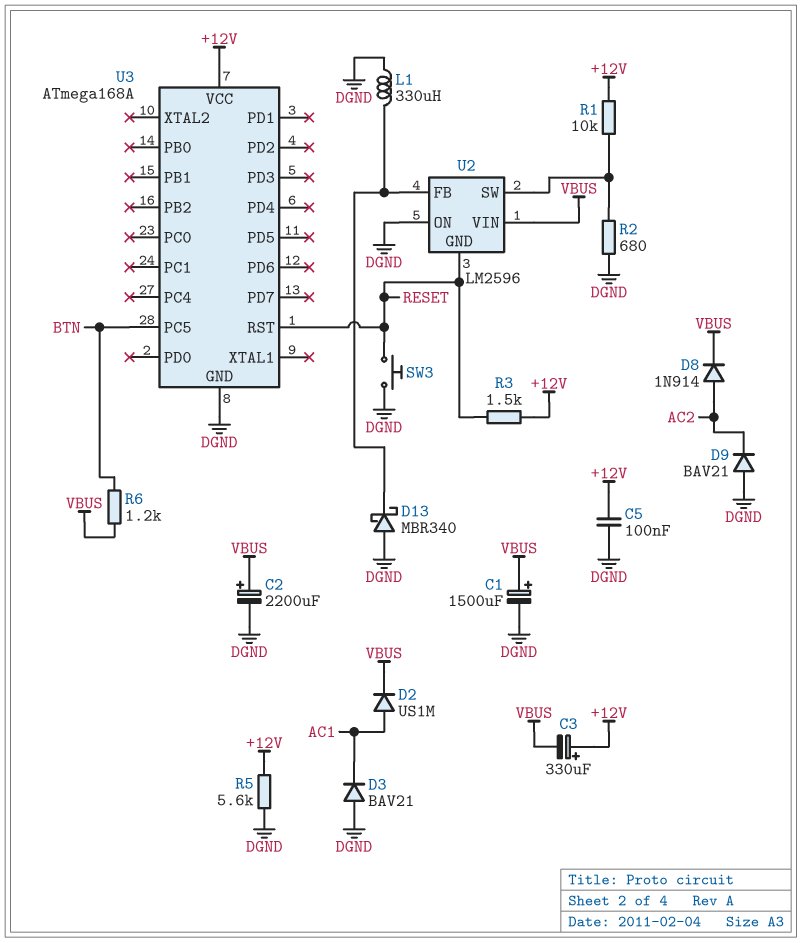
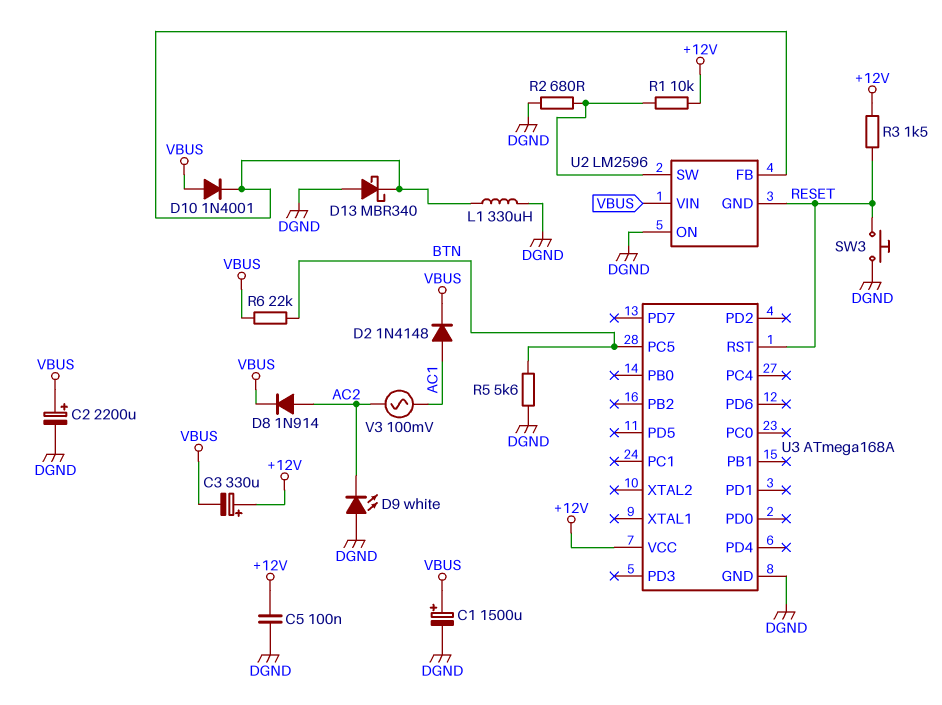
D2: diode US1M (A AC1, K VBUS) -> diode 1N4148 (A AC1, K VBUS)
D3: diode BAV21 (A DGND, K AC1) -> none
D9: diode BAV21 (A DGND, K AC2) -> LED white (A DGND, K AC2)
D10: none -> diode 1N4001 (A VBUS, K U2/FB)
R5: 5.6k (+12V, DGND) -> 5.6k (BTN, DGND)
R6: 1.2k (BTN, VBUS) -> 22k (BTN, VBUS)
V3: none -> AC 100mV (AC1, AC2)

